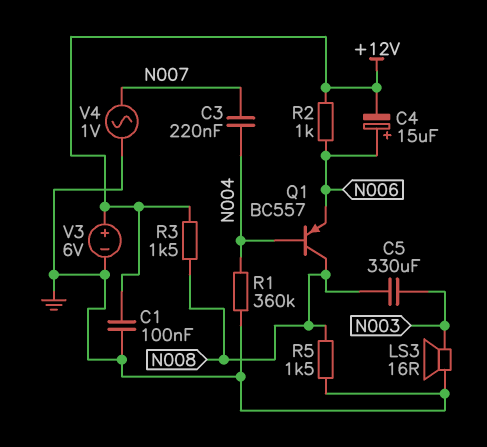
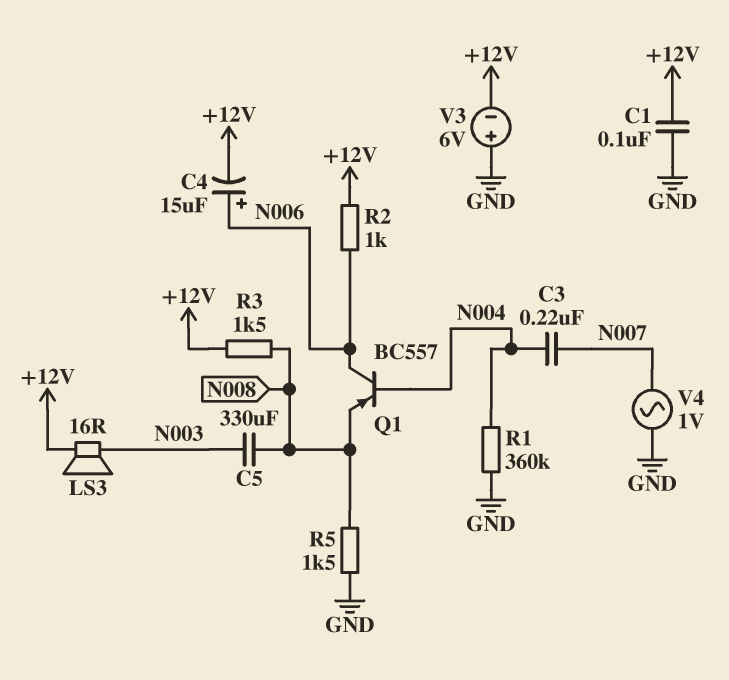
LS3: speaker 16R (GND, N003) -> speaker 16R (+12V, N003)
Q1: PNP BC557 (B N004, C N008, E N006) -> PNP BC557 (B N004, C N006, E N008)
V3: 6V (plus +12V, minus GND) -> 6V (plus GND, minus +12V)

